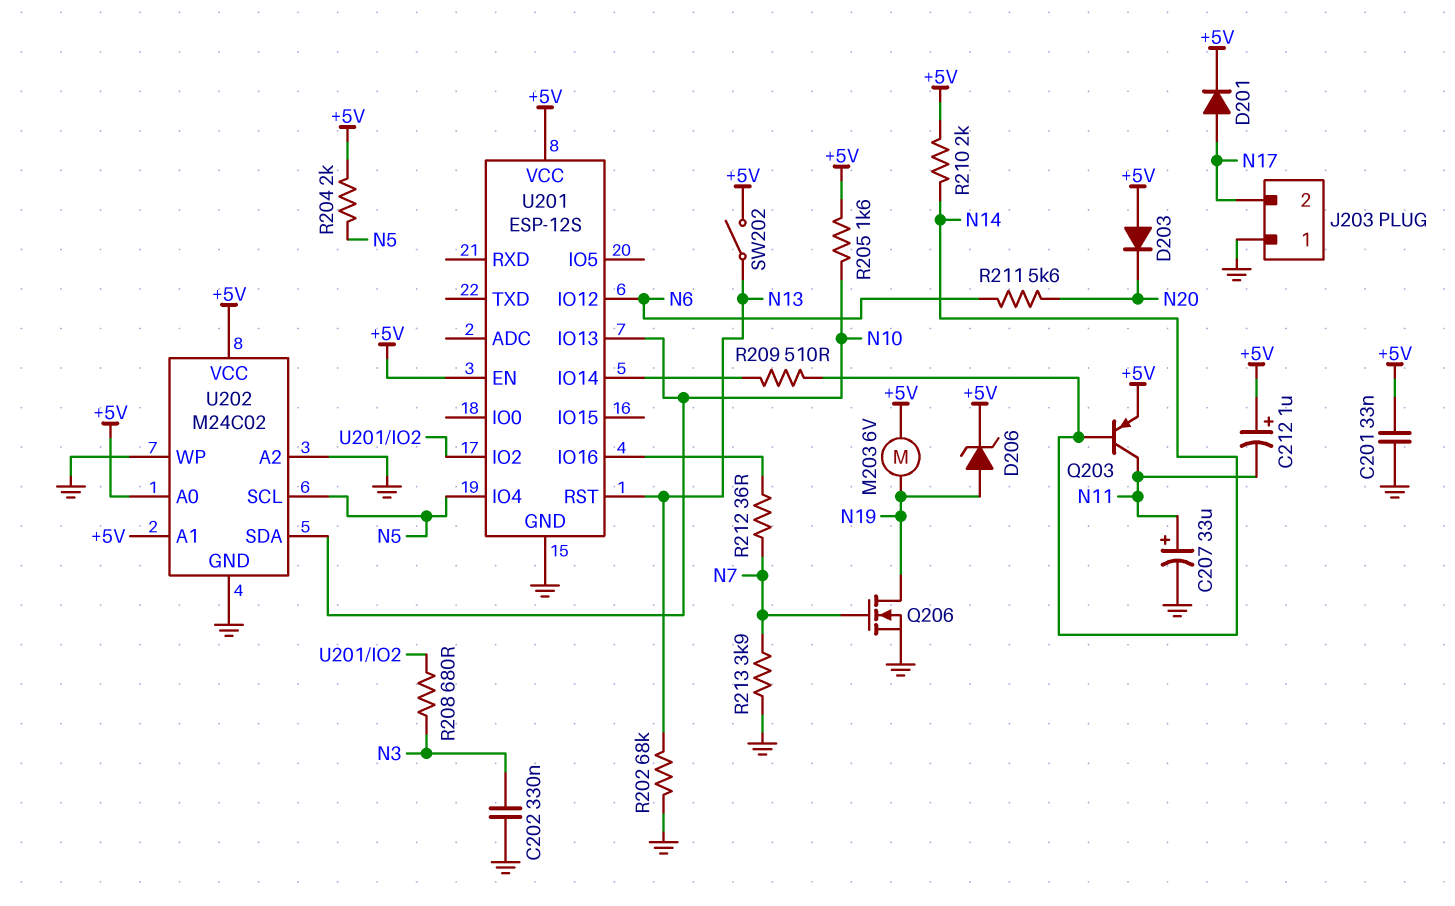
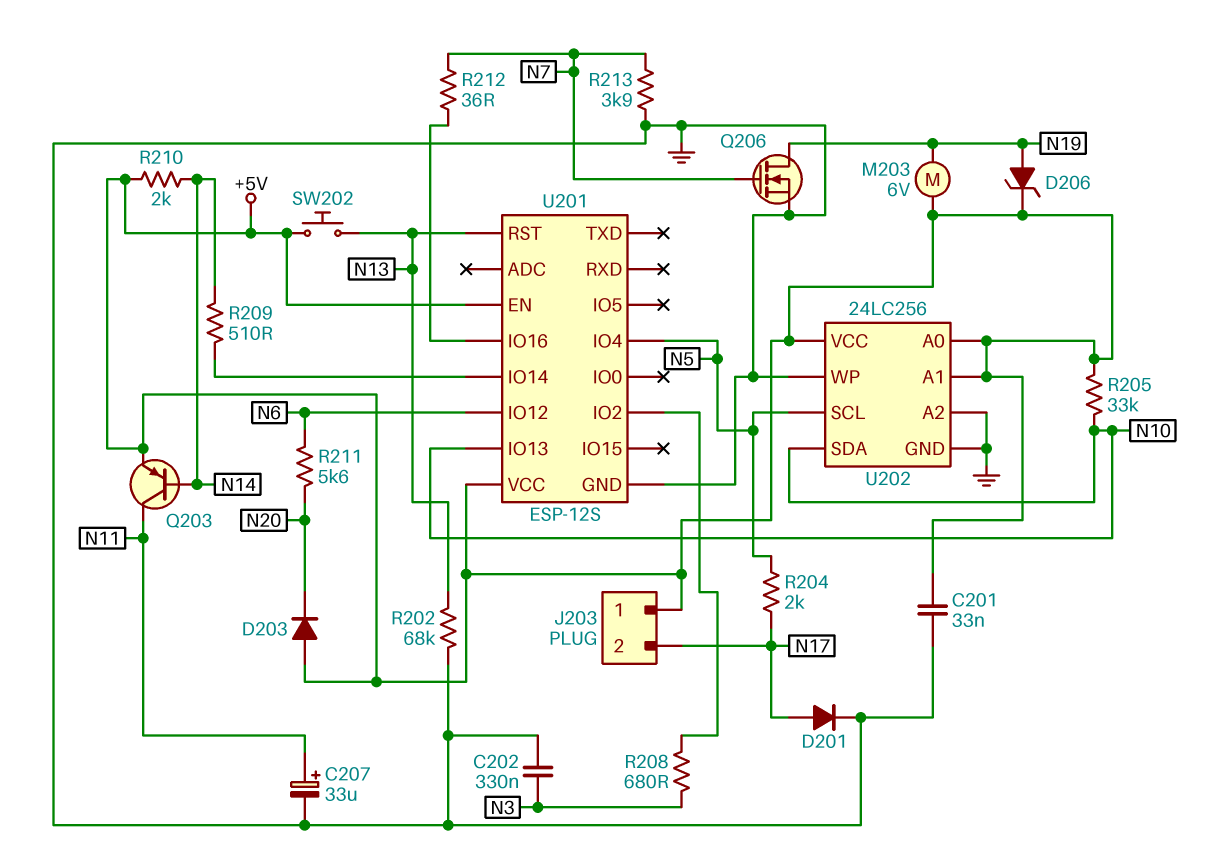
C212: 1uF (plus +5V, minus N11) -> none
D201: diode (A N17, K +5V) -> diode (A N17, K GND)
J203 pin 1: GND -> +5V
R204: 2k (+5V, N5) -> 2k (N5, N17)
R205: 1.6k (+5V, N10) -> 33k (+5V, N10)
SW202: switch (+5V, N13) -> button (+5V, N13)
U202: M24C02 -> 24LC256

